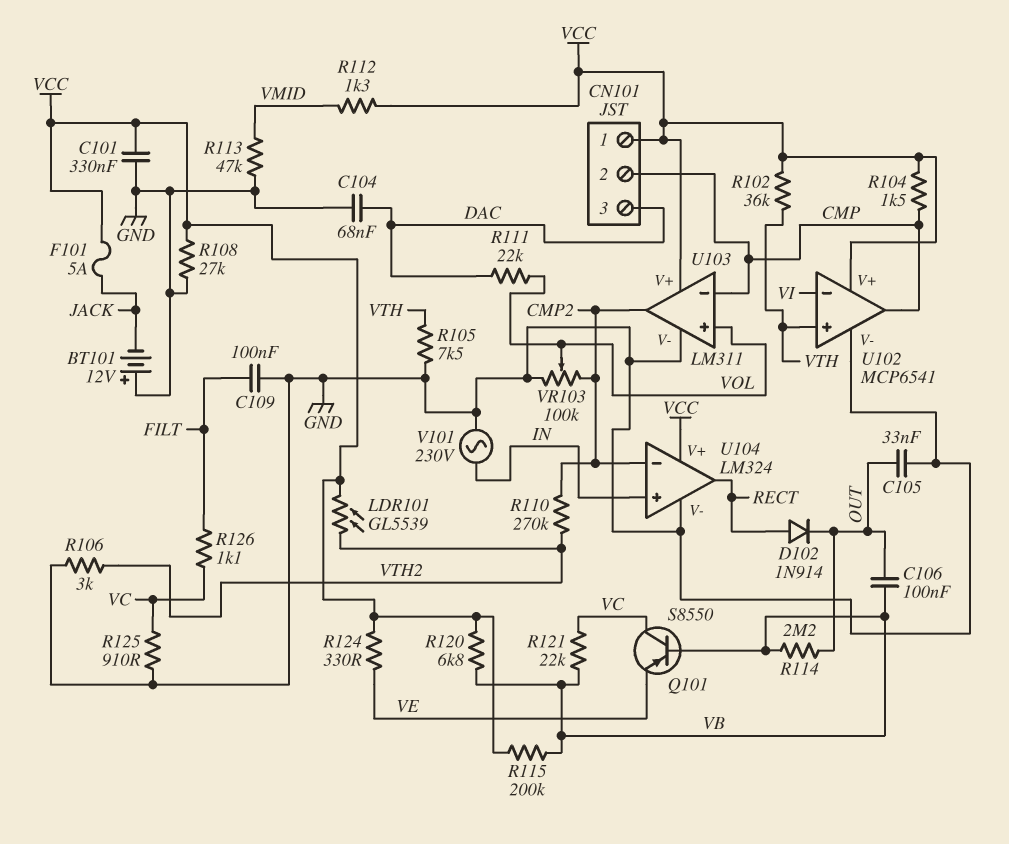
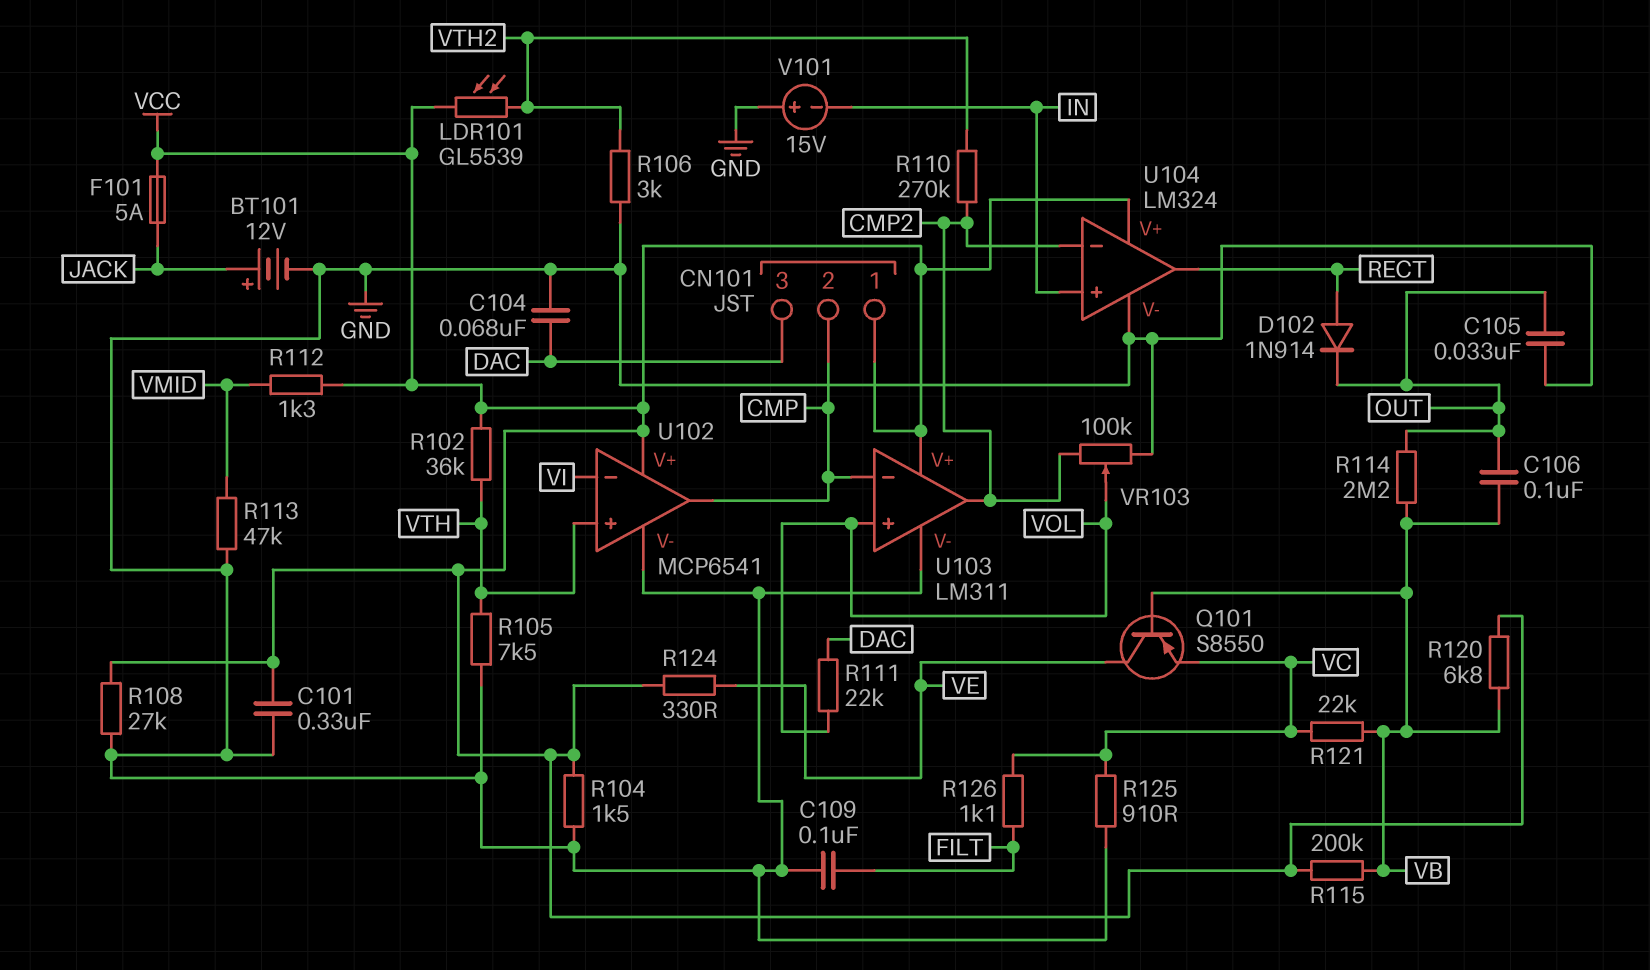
BT101: 12V (plus GND, minus JACK) -> 12V (plus JACK, minus GND)
Q101: PNP S8550 (B VB, C VC, E VE) -> PNP S8550 (B VB, C VE, E VC)
R104: 1.5k (CMP, VCC) -> 1.5k (GND, VCC)
V101: AC 230V (GND, IN) -> 15V (plus GND, minus IN)

